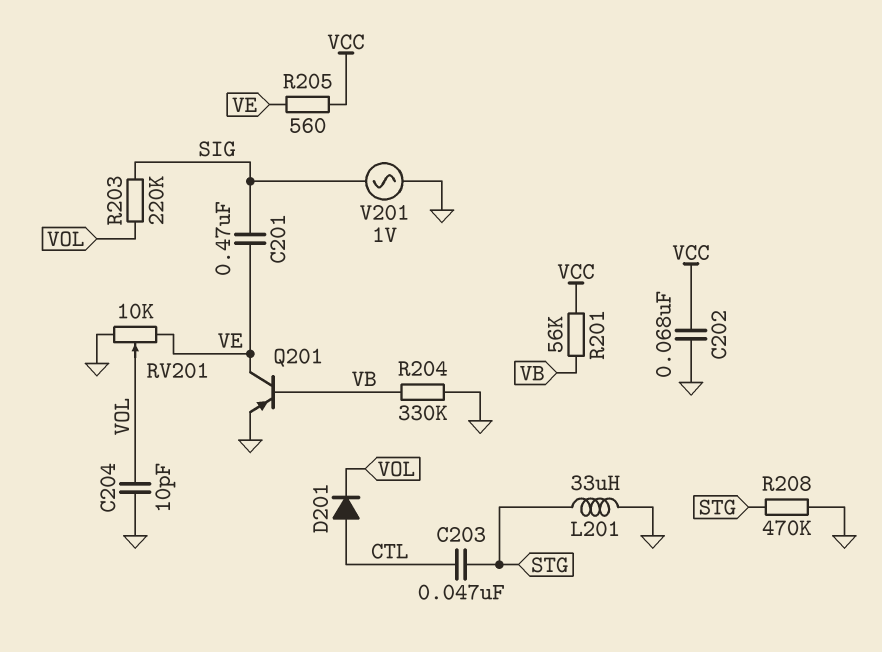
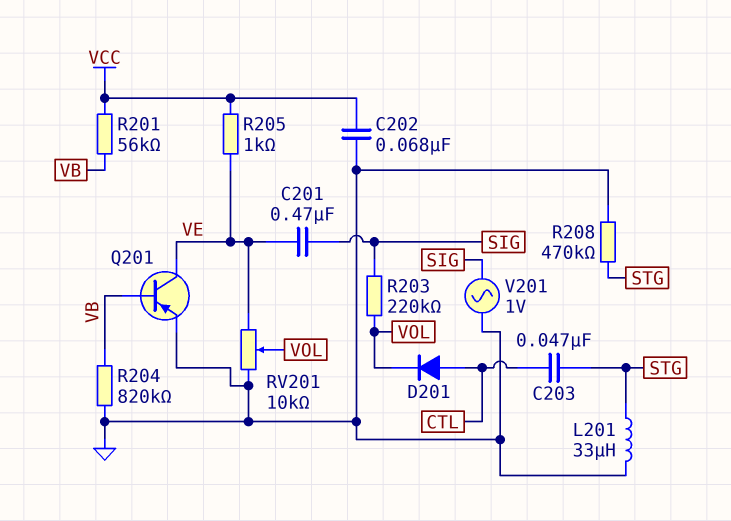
C204: 10pF (GND, VOL) -> none
R204: 330k (GND, VB) -> 820k (GND, VB)
R205: 560 (VCC, VE) -> 1k (VCC, VE)

